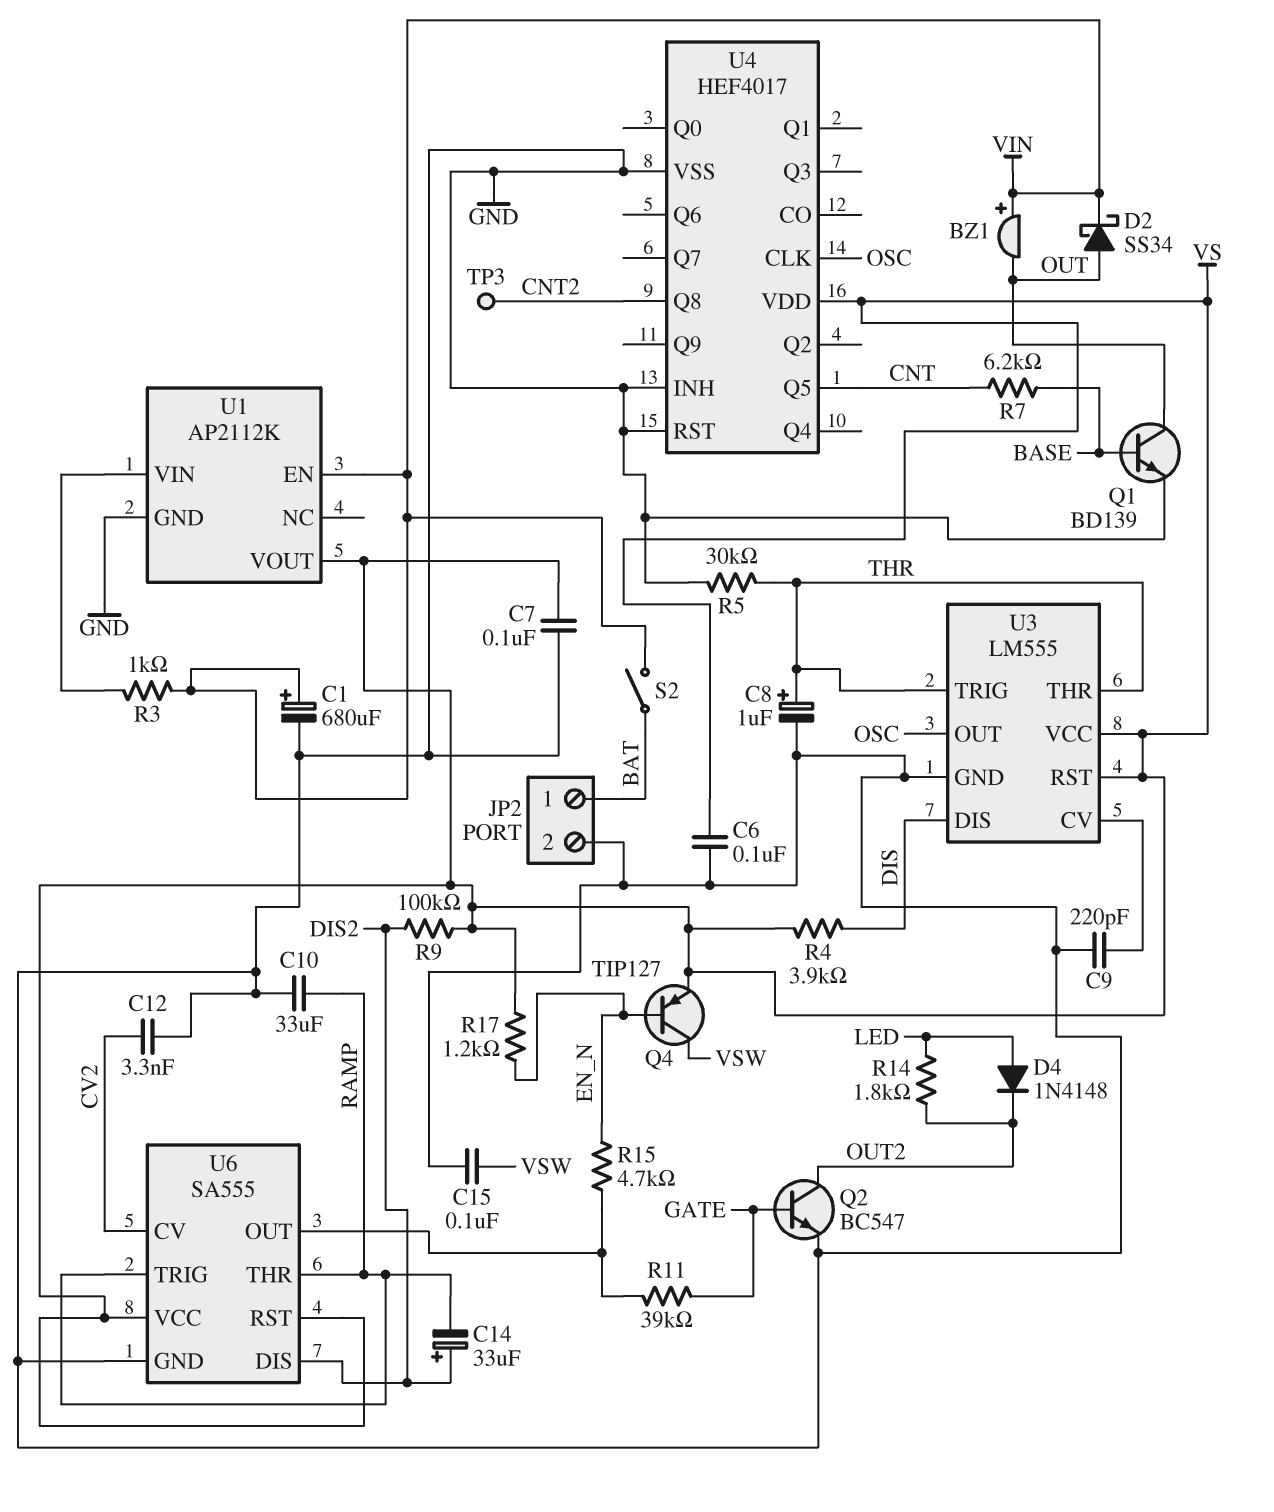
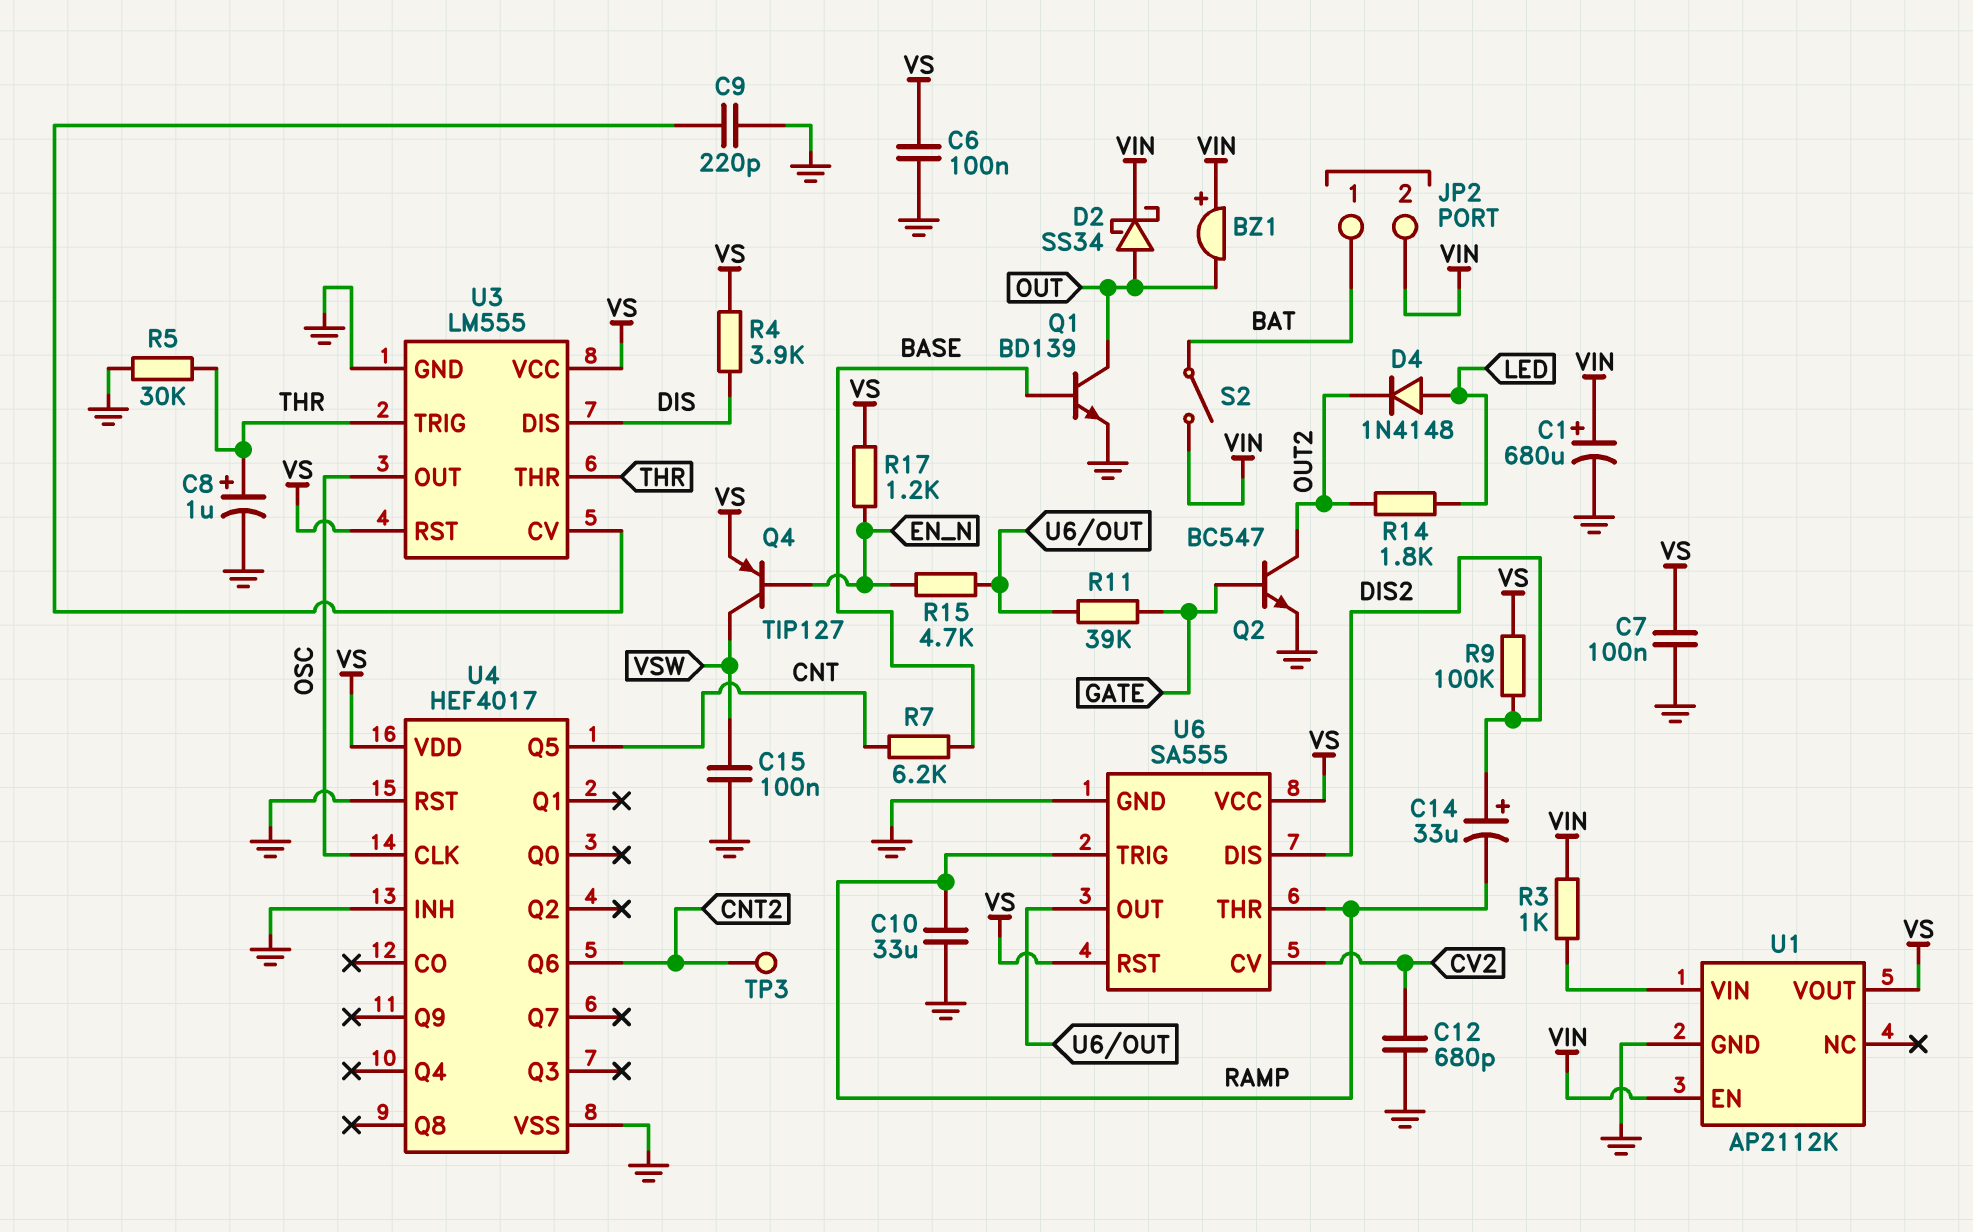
C12: 3.3nF (CV2, GND) -> 680pF (CV2, GND)
JP2 pin 2: GND -> VIN
U4 pin Q6: none -> CNT2
U4 pin Q8: CNT2 -> none

